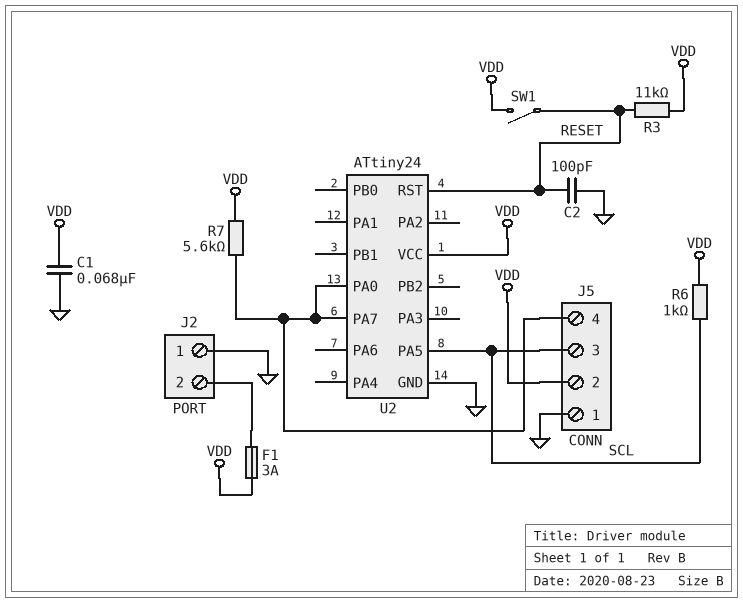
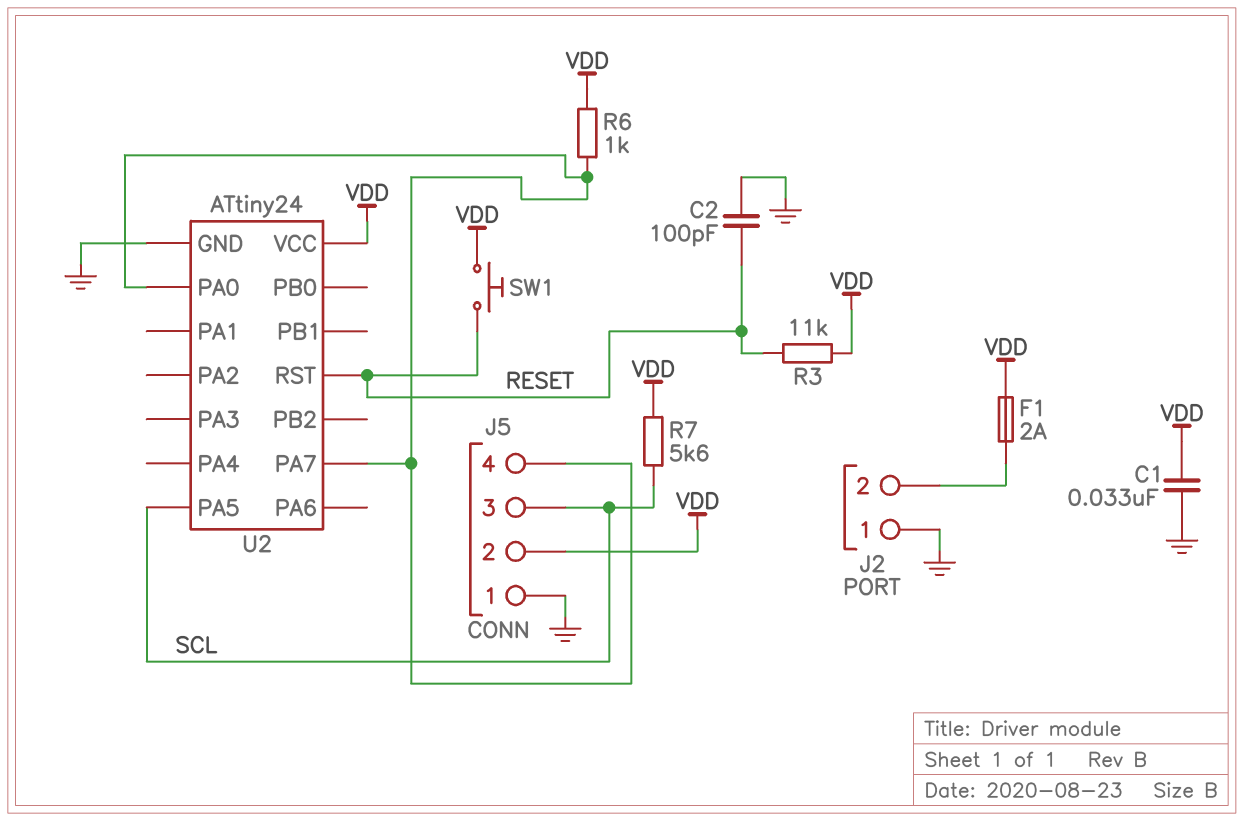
C1: 68nF (GND, VDD) -> 33nF (GND, VDD)
F1: 3A (J2/2, VDD) -> 2A (J2/2, VDD)
R6: 1k (SCL, VDD) -> 1k (J5/4, VDD)
R7: 5.6k (J5/4, VDD) -> 5.6k (SCL, VDD)
SW1: switch (RESET, VDD) -> button (RESET, VDD)

